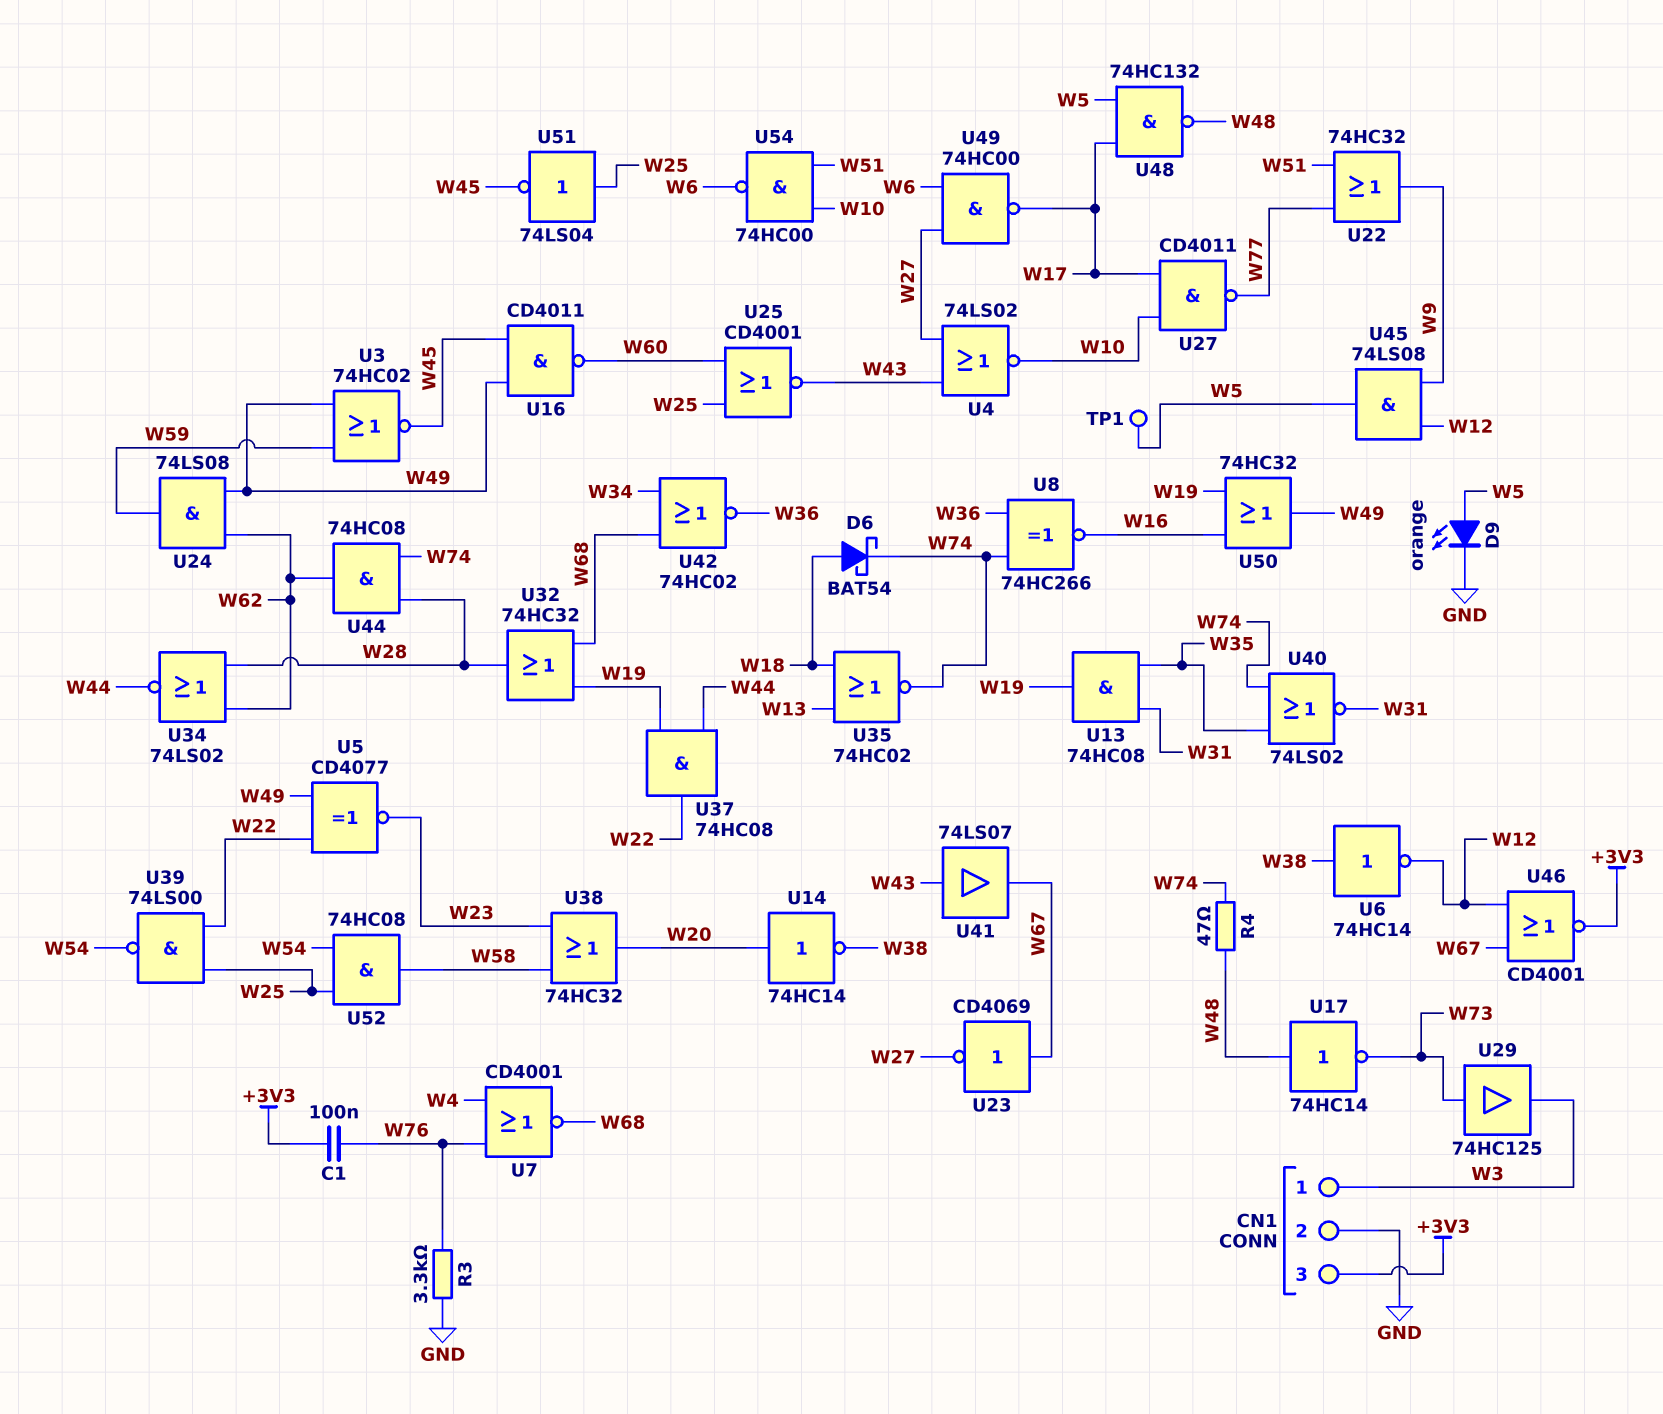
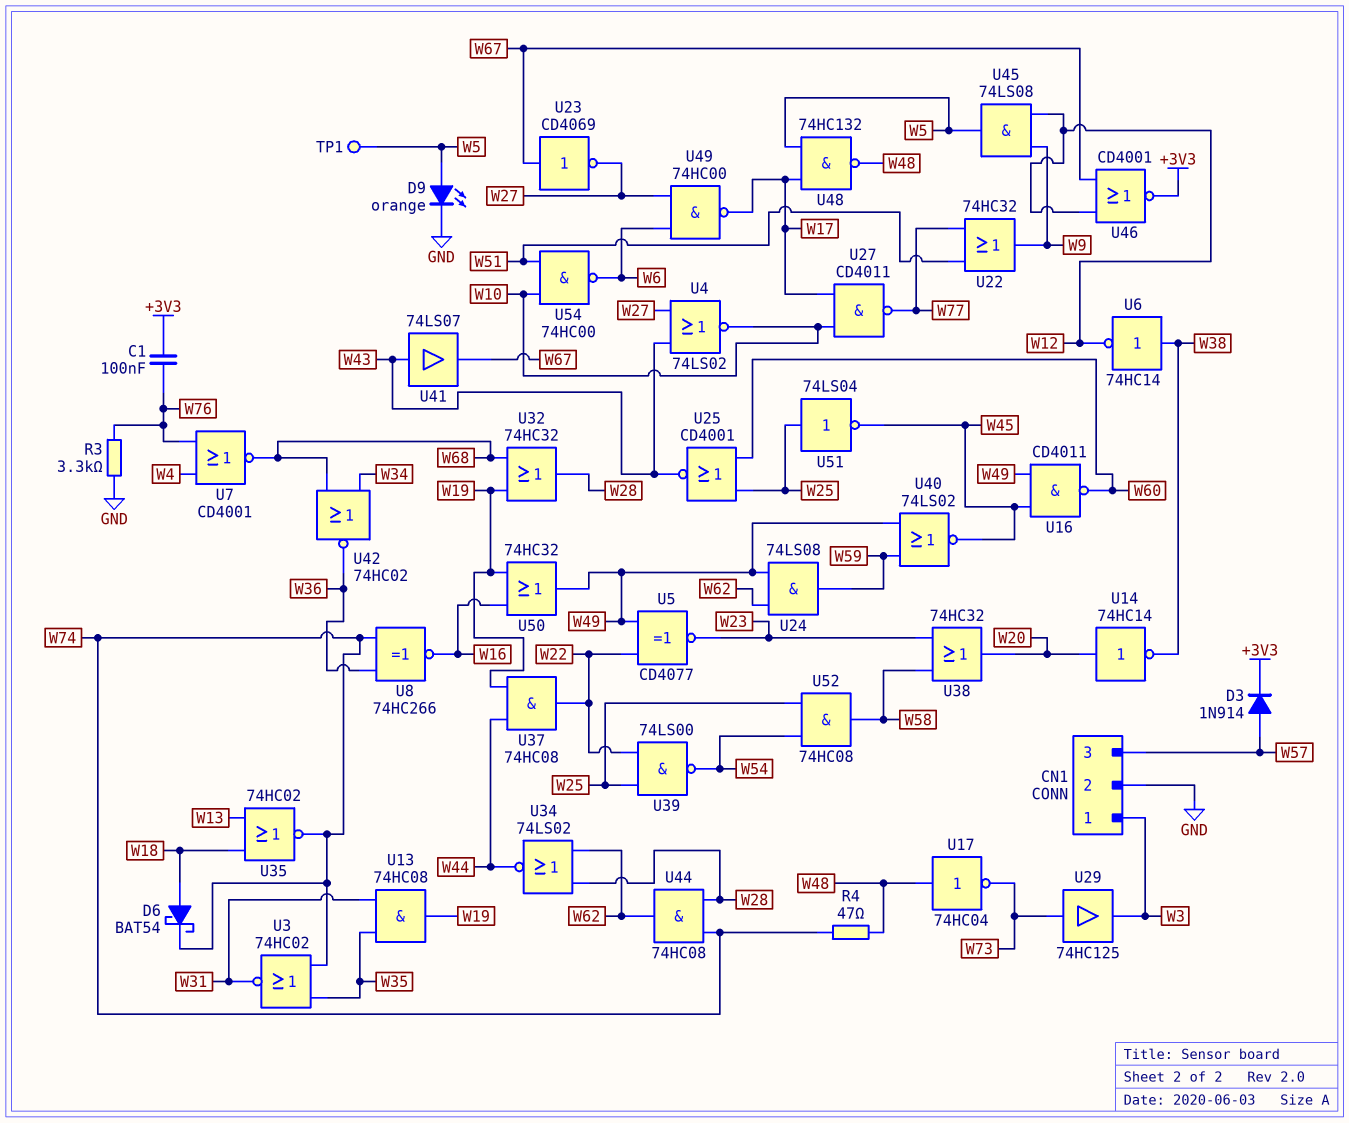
CN1 pin 3: +3V3 -> W57
D3: none -> diode 1N914 (A W57, K +3V3)
U3: NOR 74HC02 (in W49, in W59, out W45) -> NOR 74HC02 (in W35, in W74, out W31)
U17: NOT 74HC14 (in W48, out W73) -> NOT 74HC04 (in W48, out W73)
U40: NOR 74LS02 (in W35, in W74, out W31) -> NOR 74LS02 (in W49, in W59, out W45)

